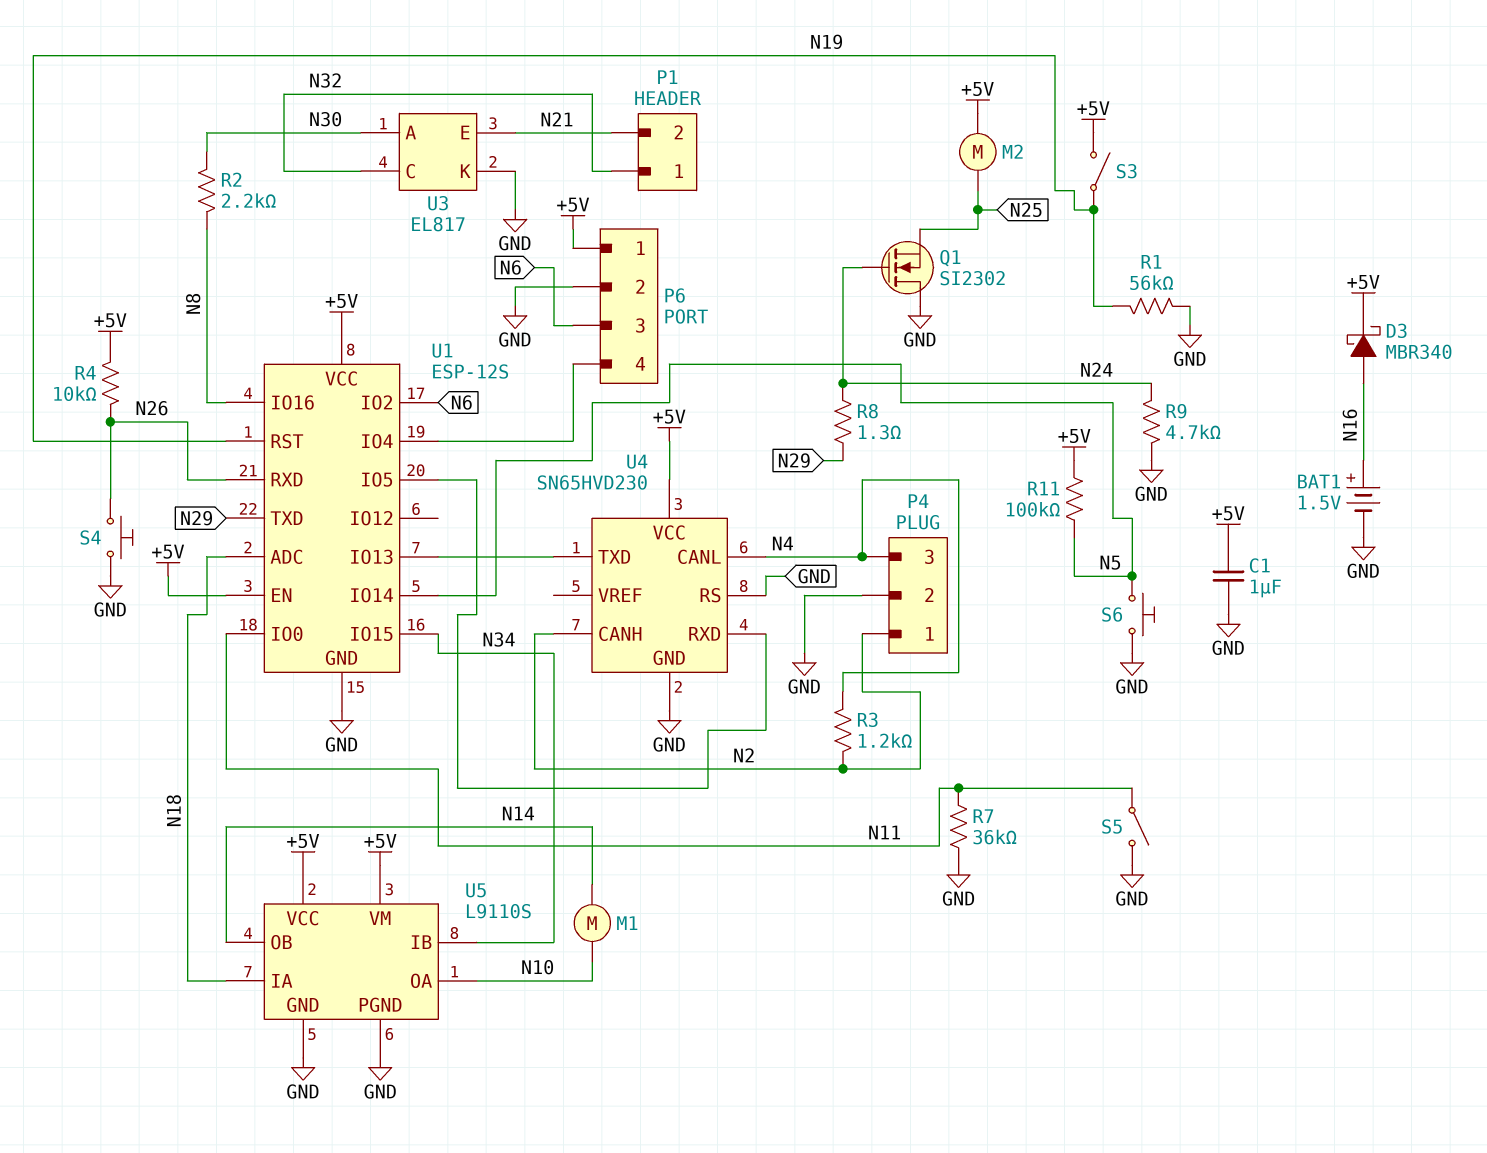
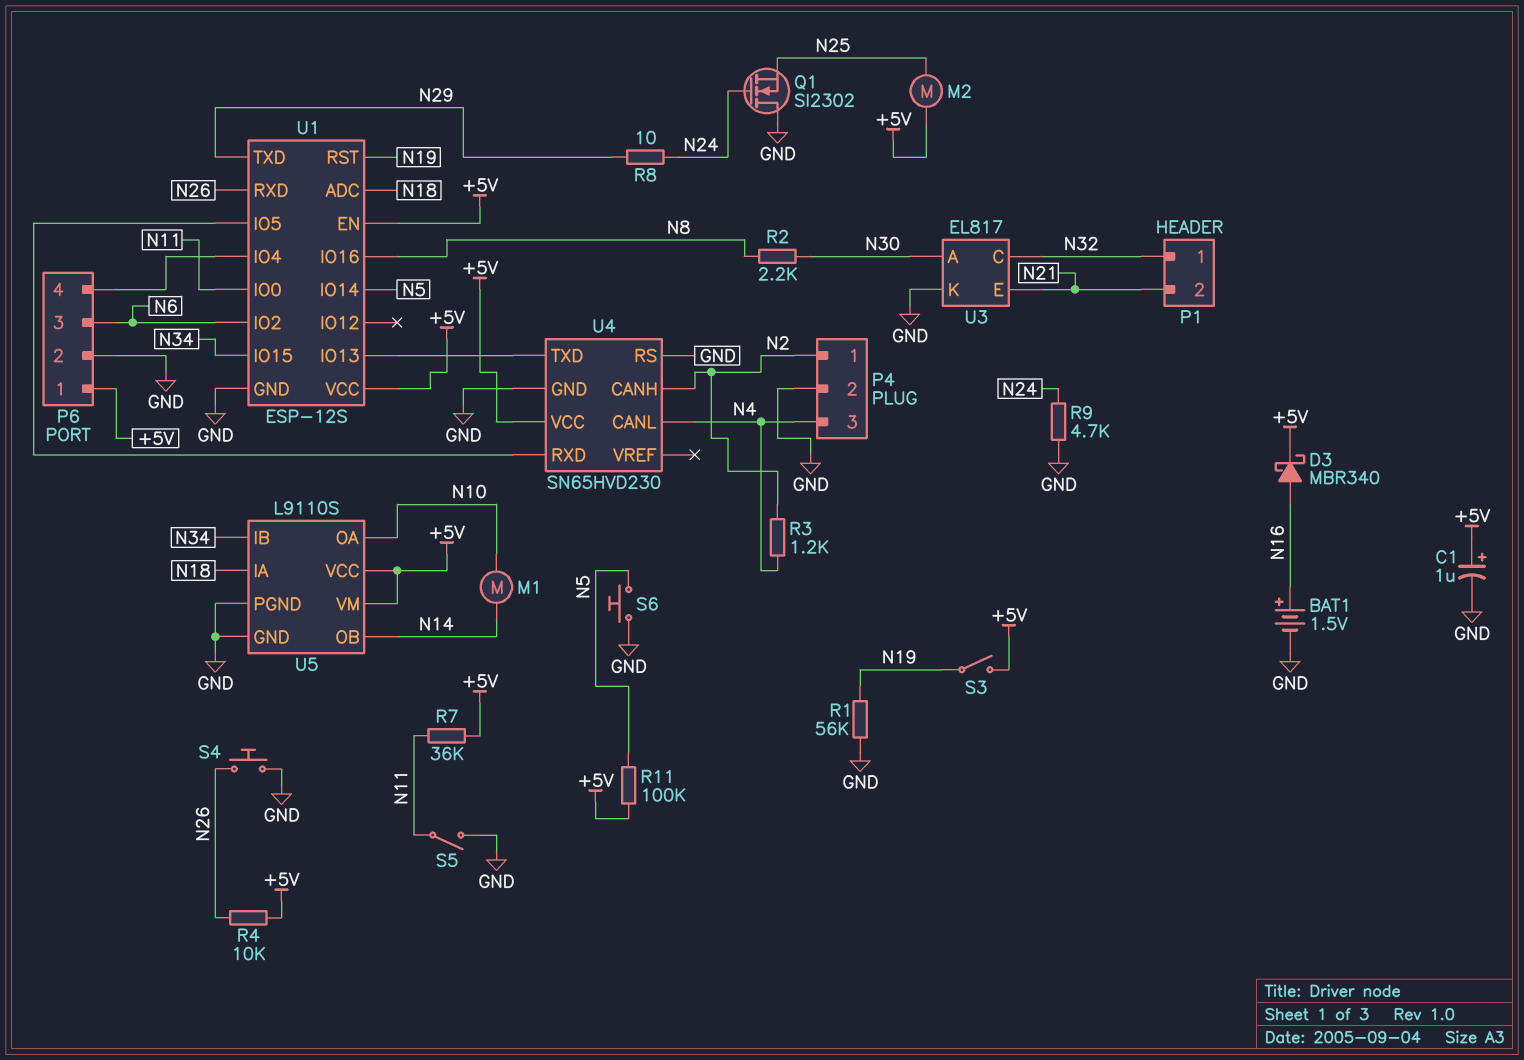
C1: 1uF (+5V, GND) -> 1uF (plus +5V, minus GND)
R7: 36k (GND, N11) -> 36k (+5V, N11)
R8: 1.3 (N24, N29) -> 10 (N24, N29)

